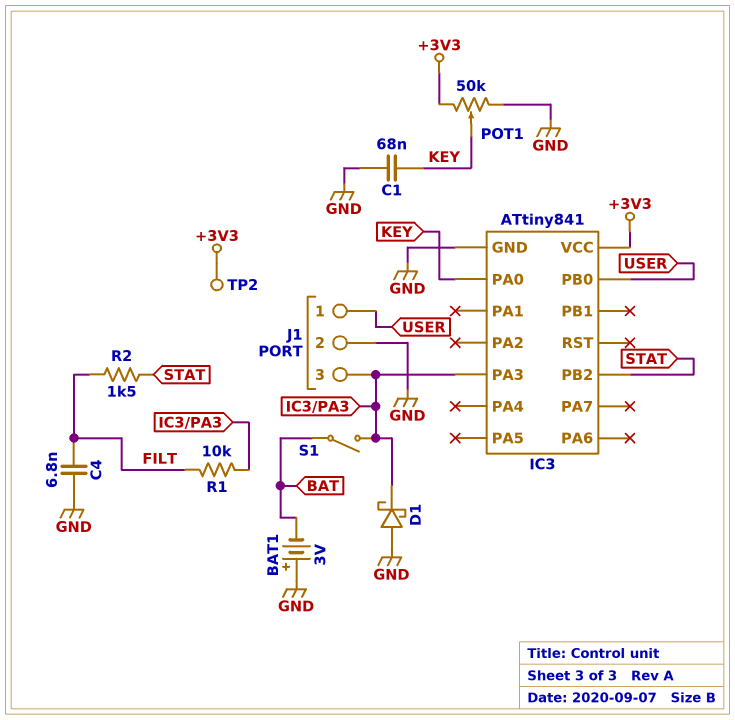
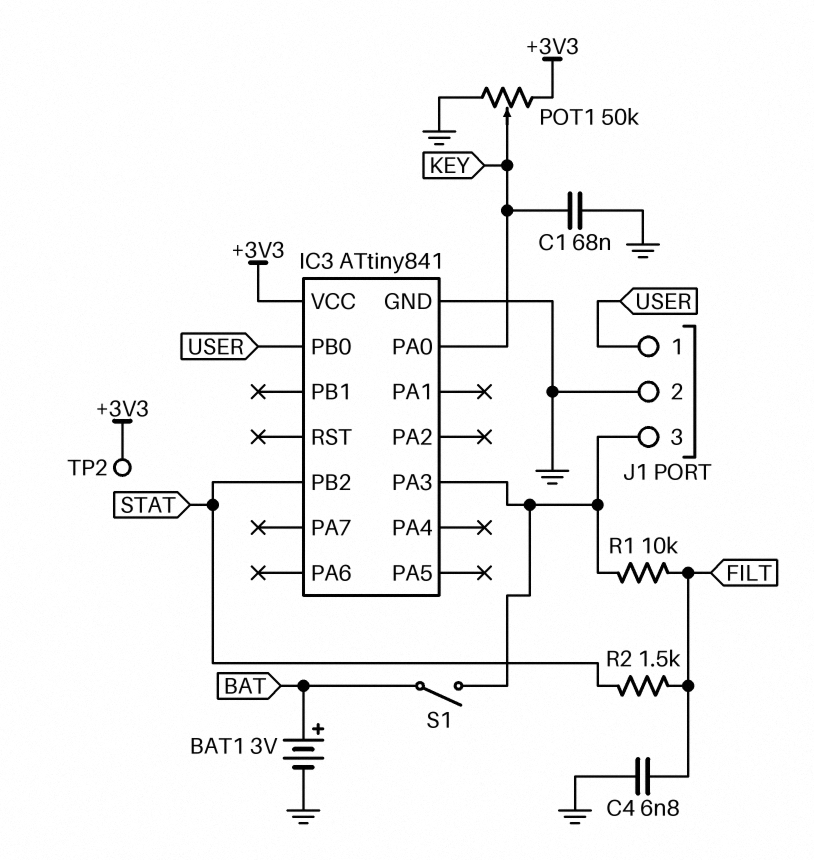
BAT1: 3V (plus GND, minus BAT) -> 3V (plus BAT, minus GND)
D1: schottky (A GND, K IC3/PA3) -> none

